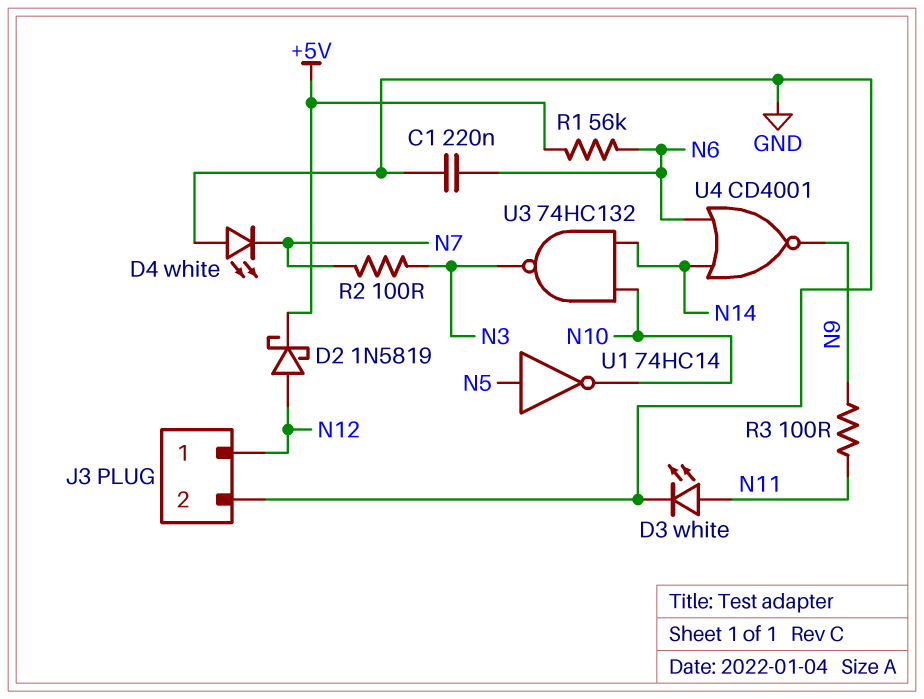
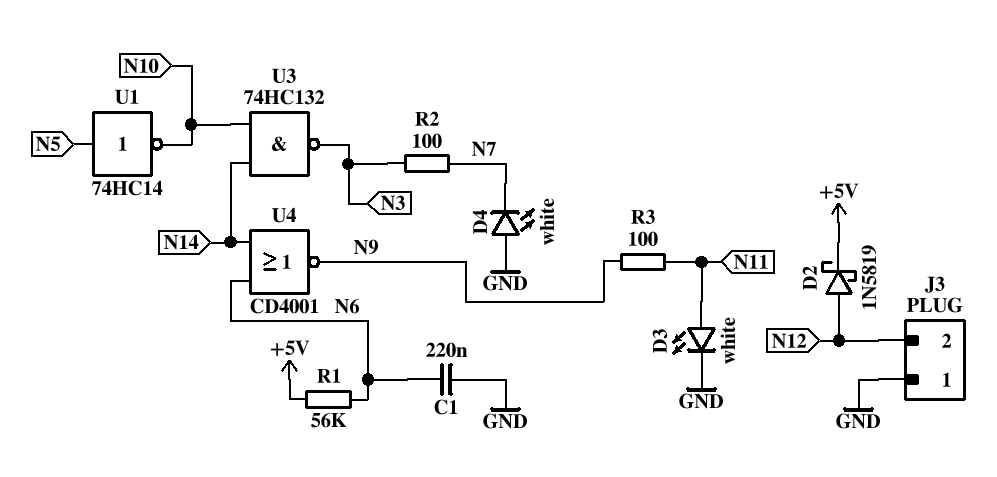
J3 pin 1: N12 -> GND
J3 pin 2: GND -> N12

